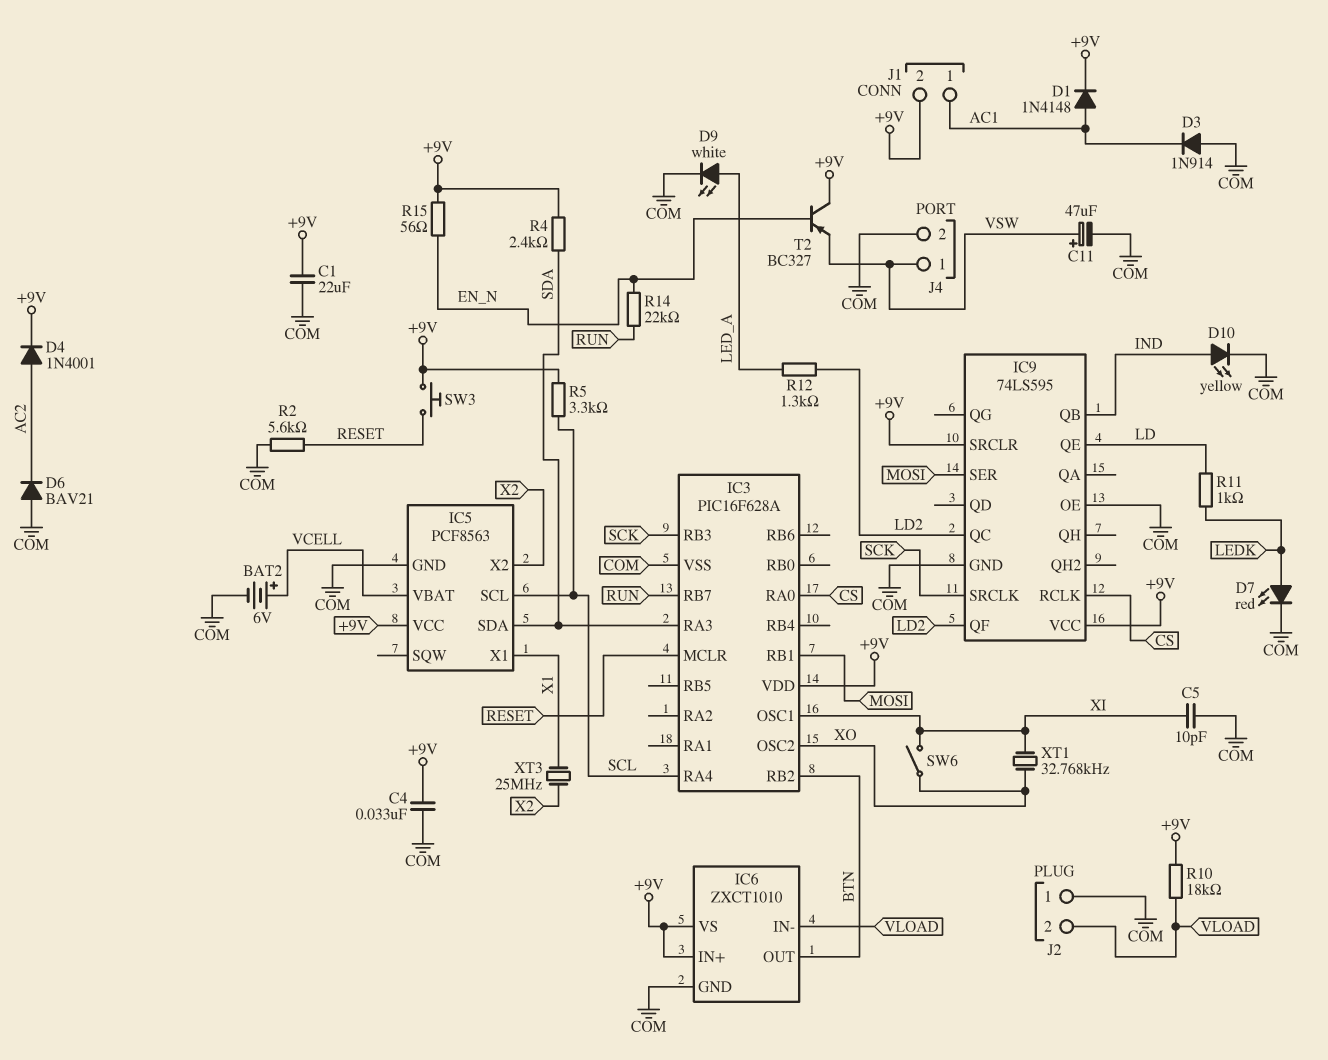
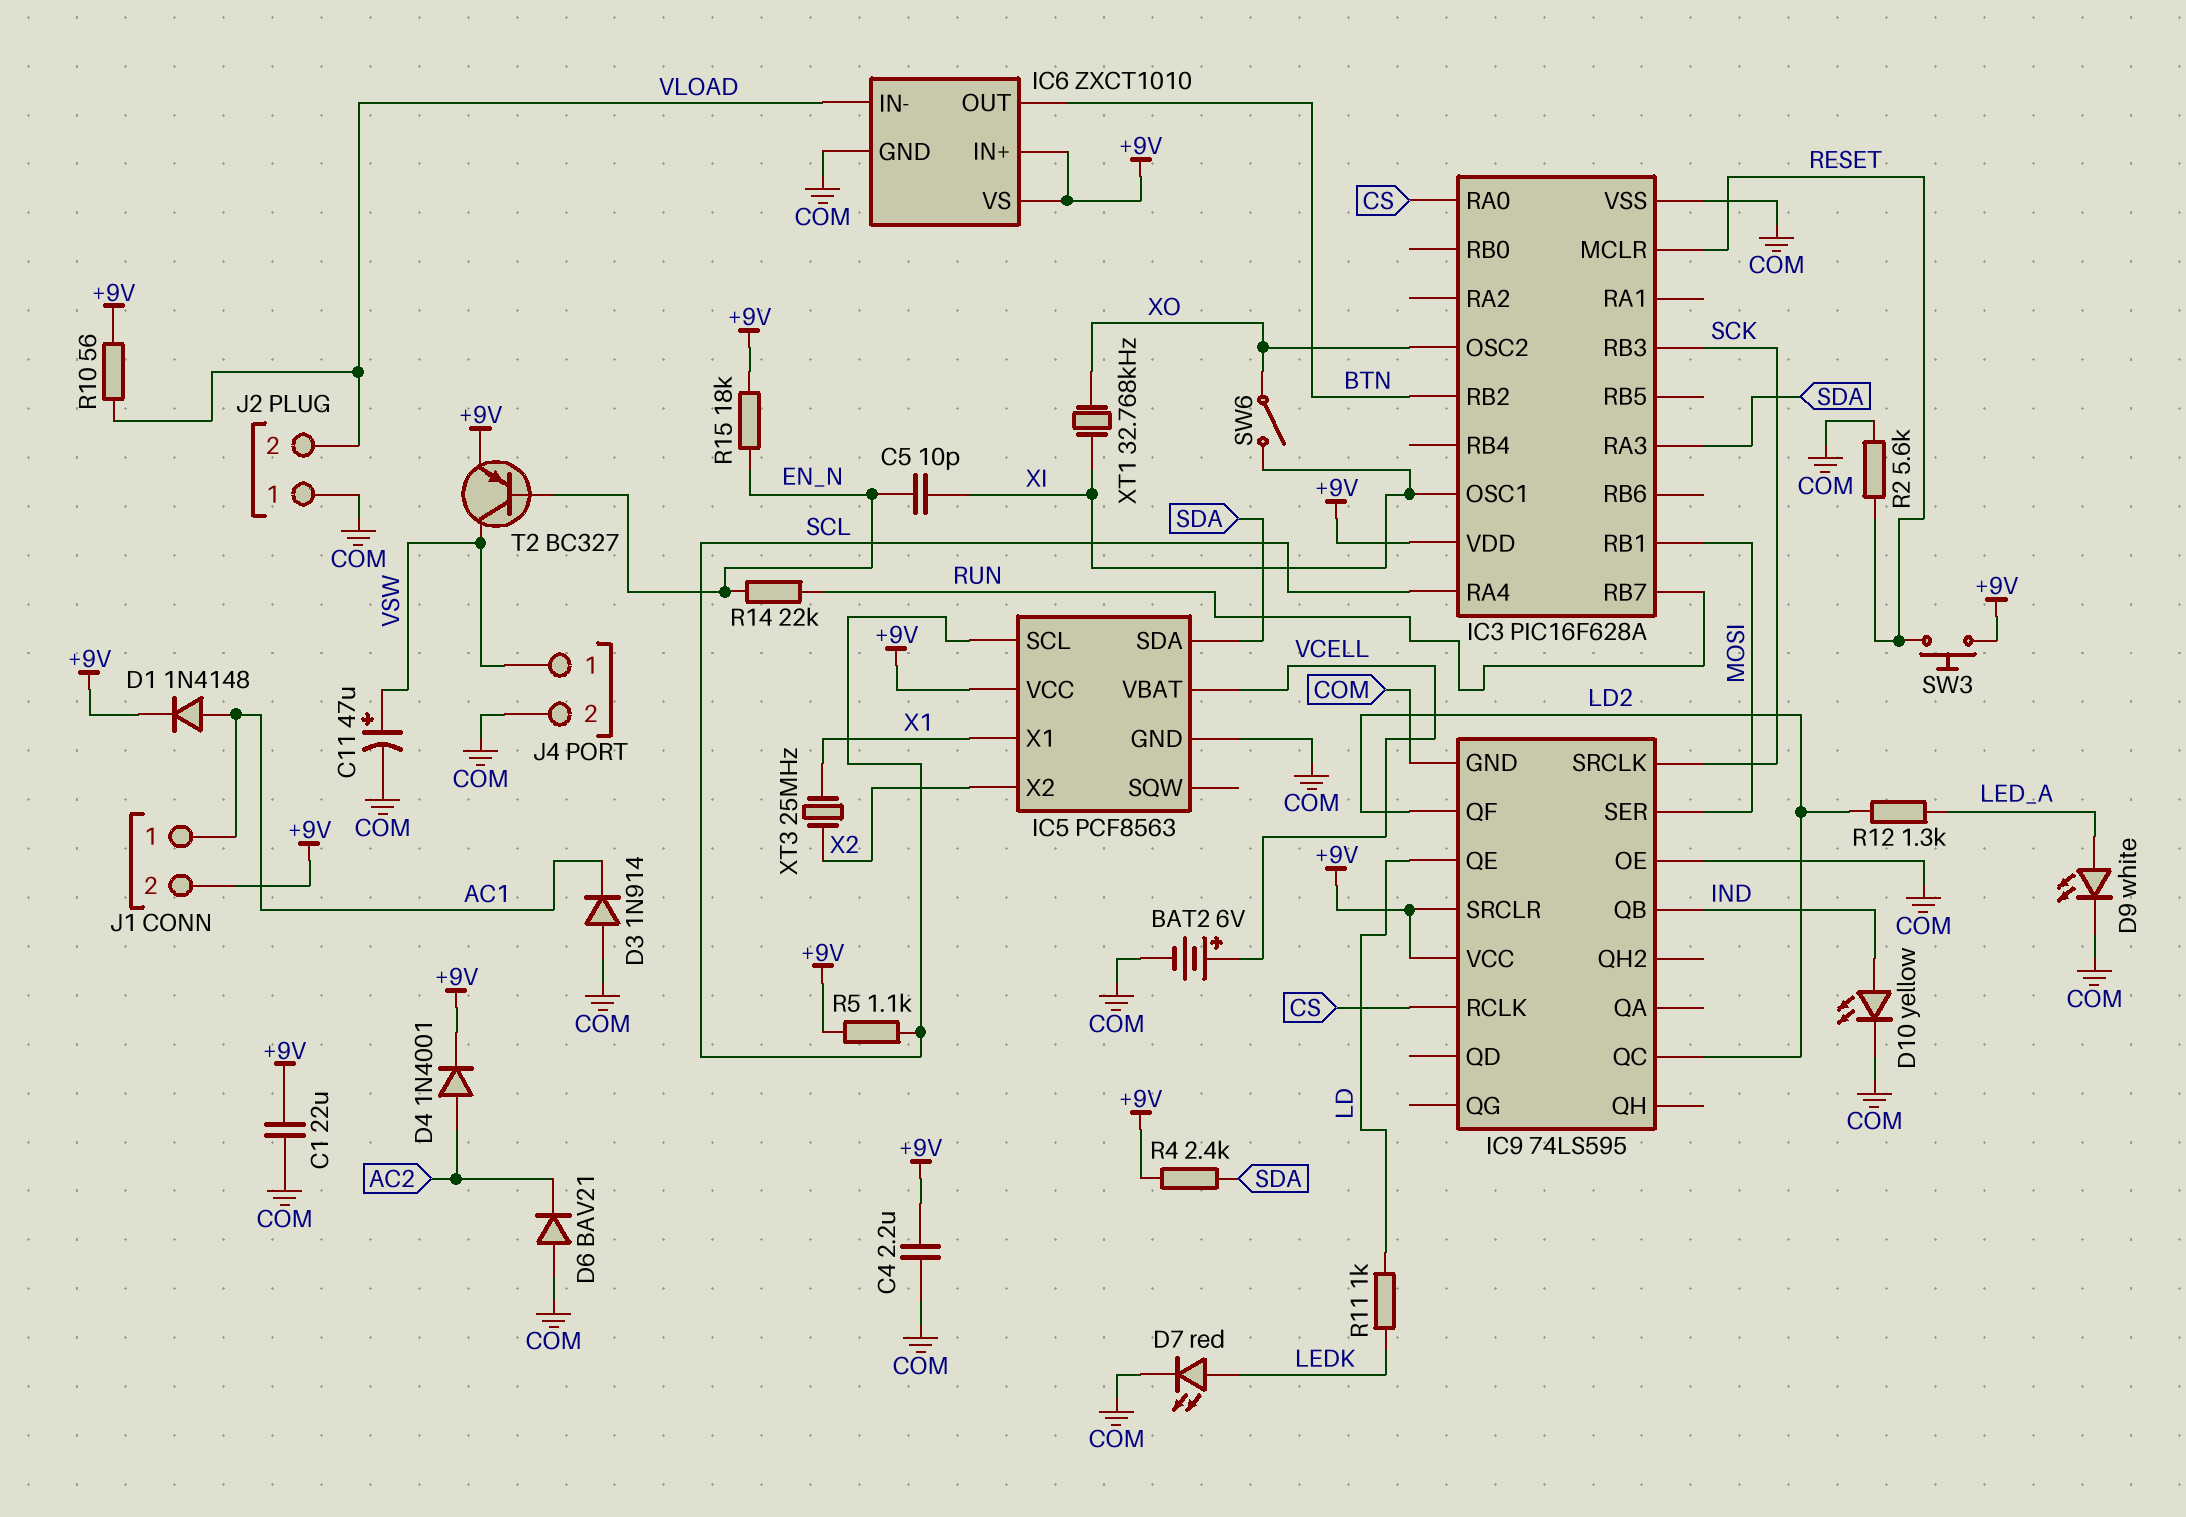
C4: 33nF (+9V, COM) -> 2.2uF (+9V, COM)
C5: 10pF (COM, XI) -> 10pF (EN_N, XI)
R5: 3.3k (+9V, SCL) -> 1.1k (+9V, SCL)
R10: 18k (+9V, VLOAD) -> 56 (+9V, VLOAD)
R15: 56 (+9V, EN_N) -> 18k (+9V, EN_N)
T2: PNP BC327 (B EN_N, C +9V, E VSW) -> PNP BC327 (B EN_N, C VSW, E +9V)

